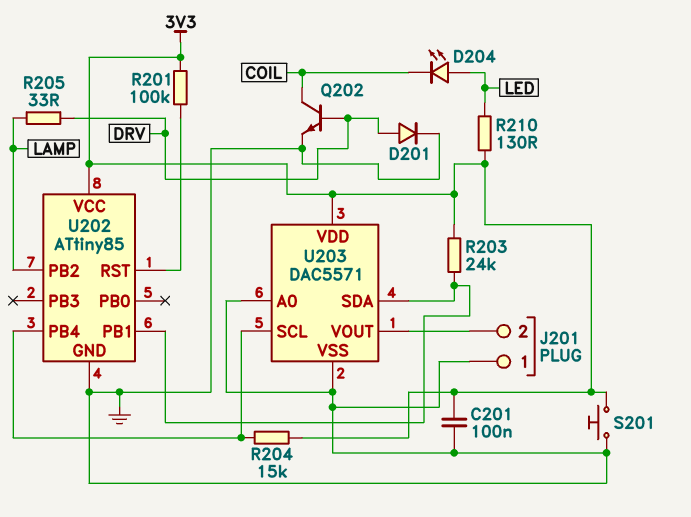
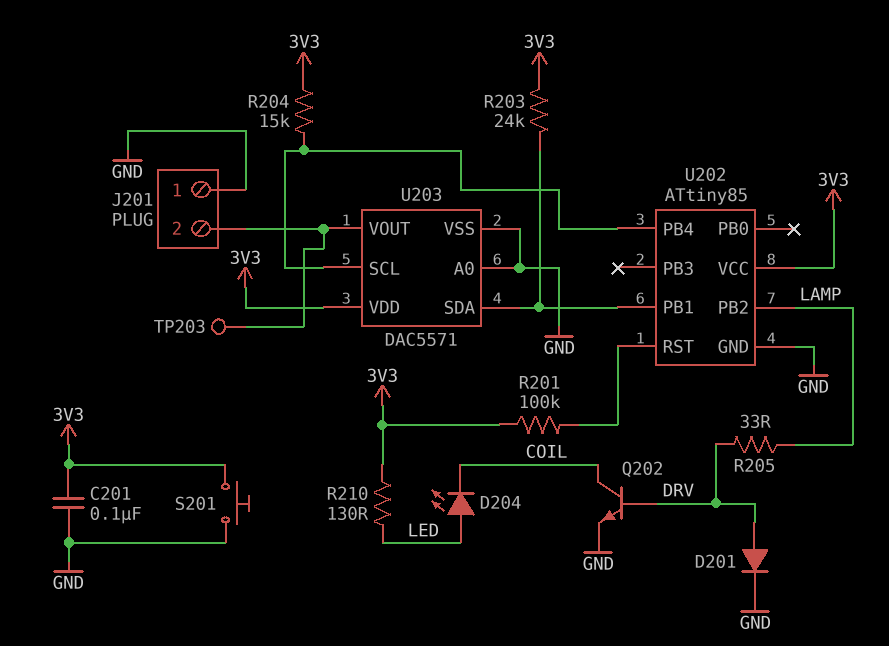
TP203: none -> test point (J201/2)

